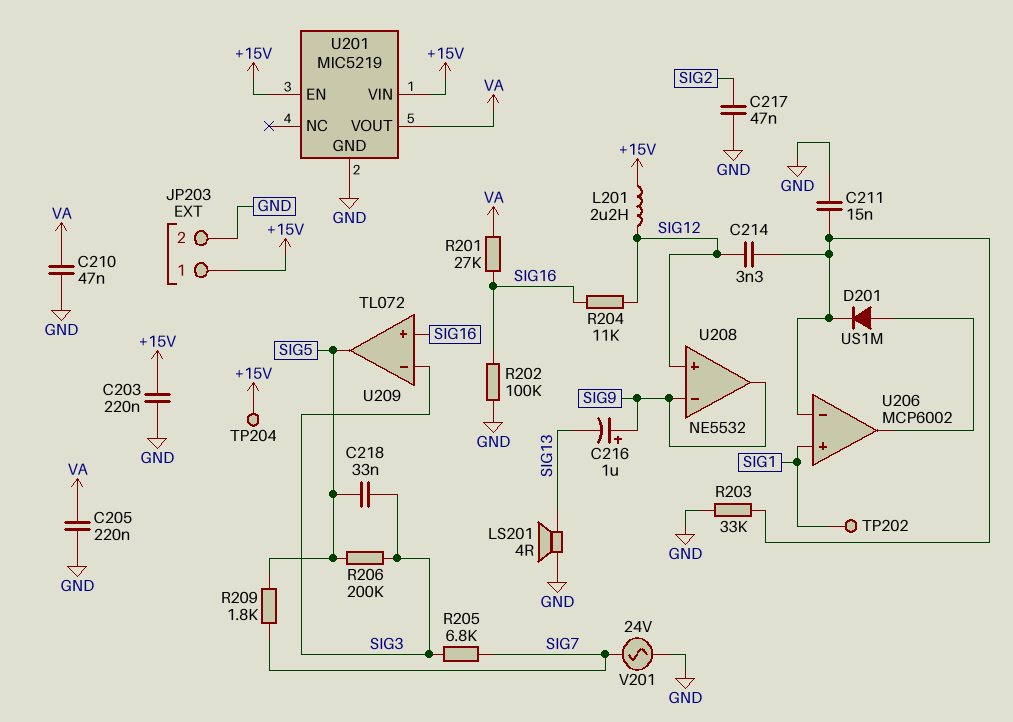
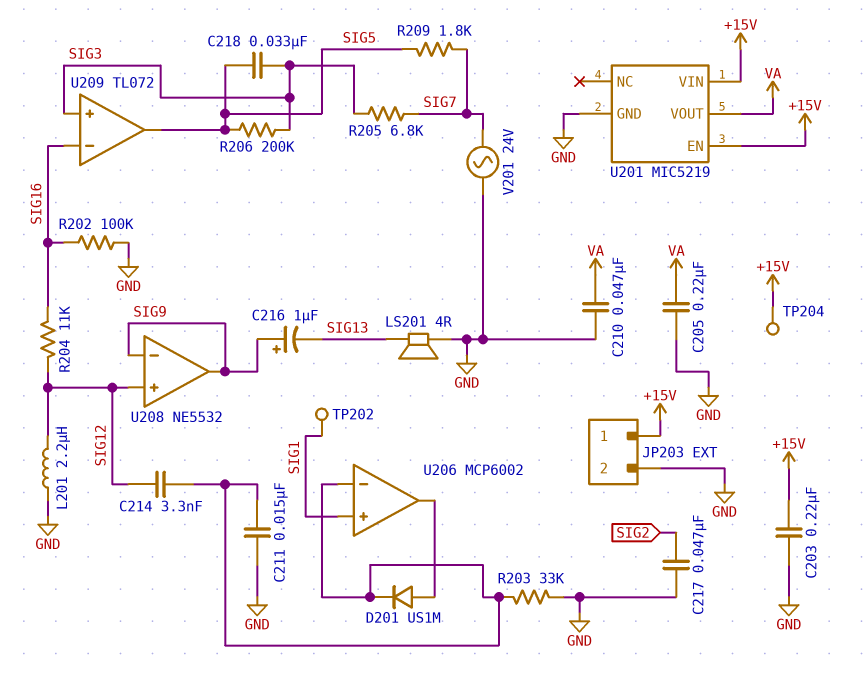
L201: 2.2uH (+15V, SIG12) -> 2.2uH (GND, SIG12)
R201: 27k (SIG16, VA) -> none
U209 pin in+: SIG16 -> SIG3
U209 pin in-: SIG3 -> SIG16

